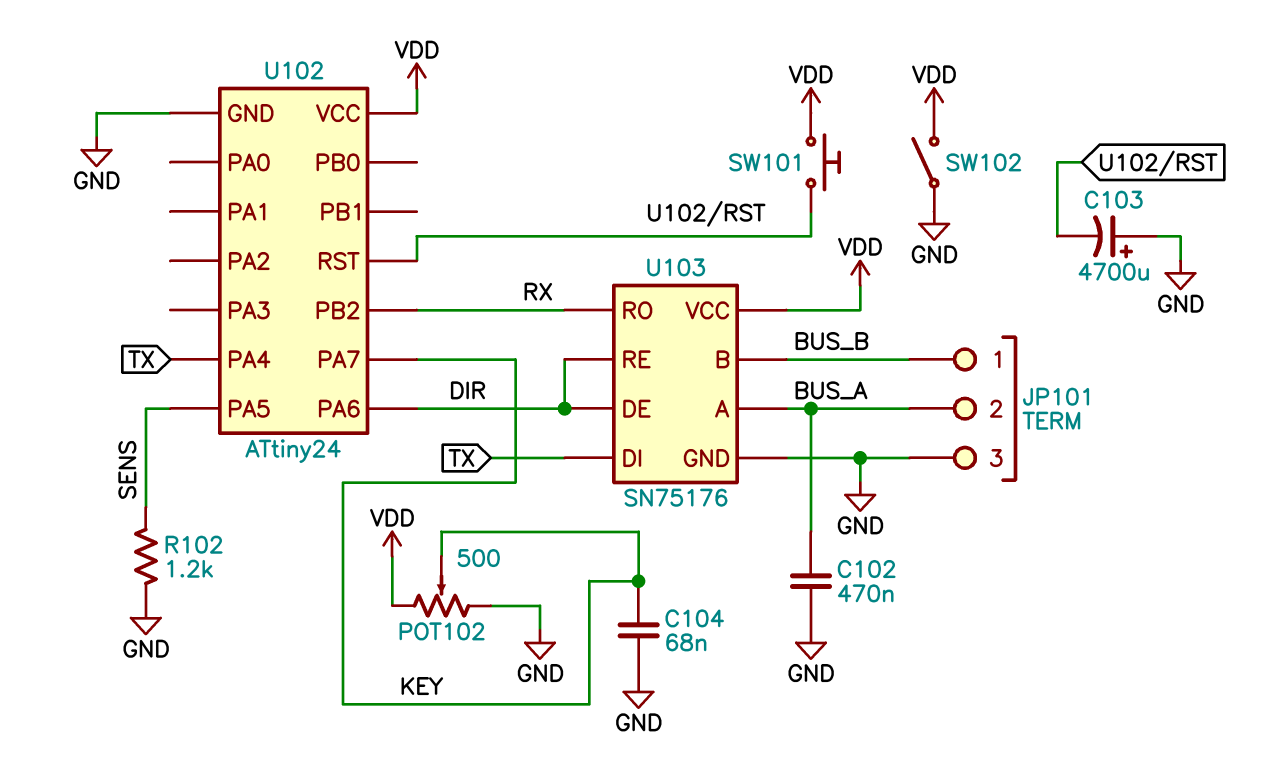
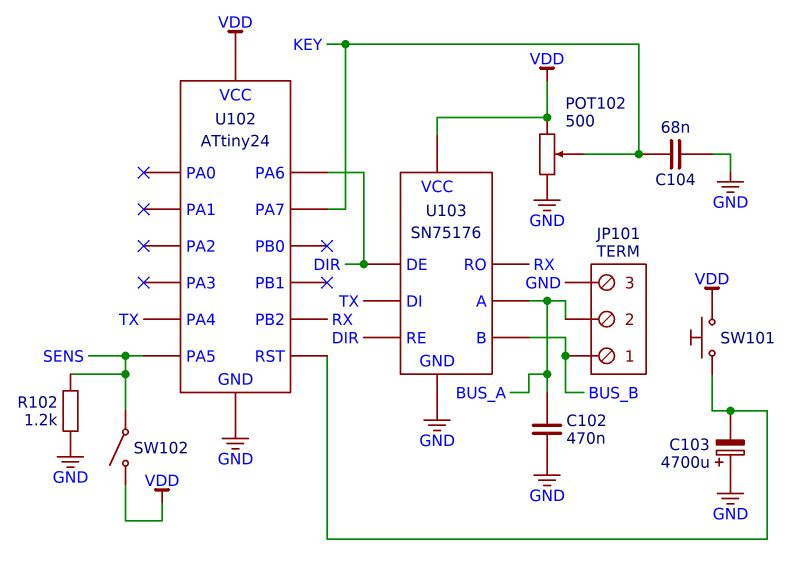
SW102: switch (GND, VDD) -> switch (SENS, VDD)

